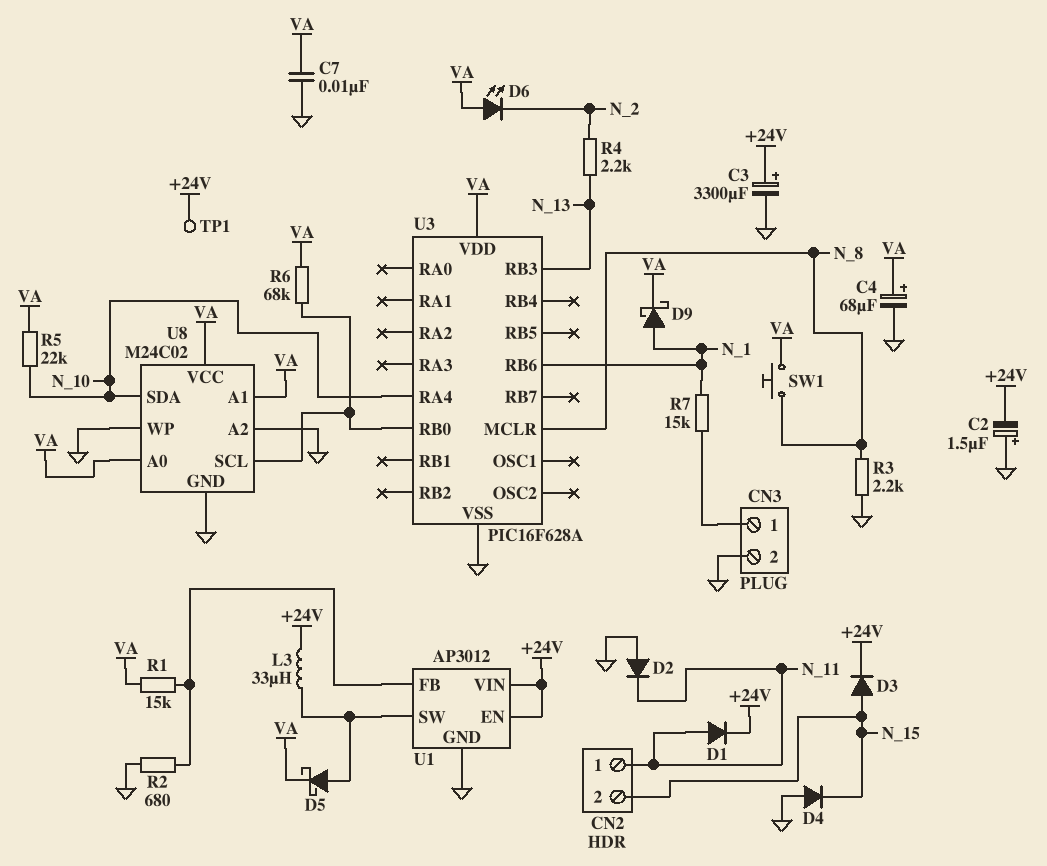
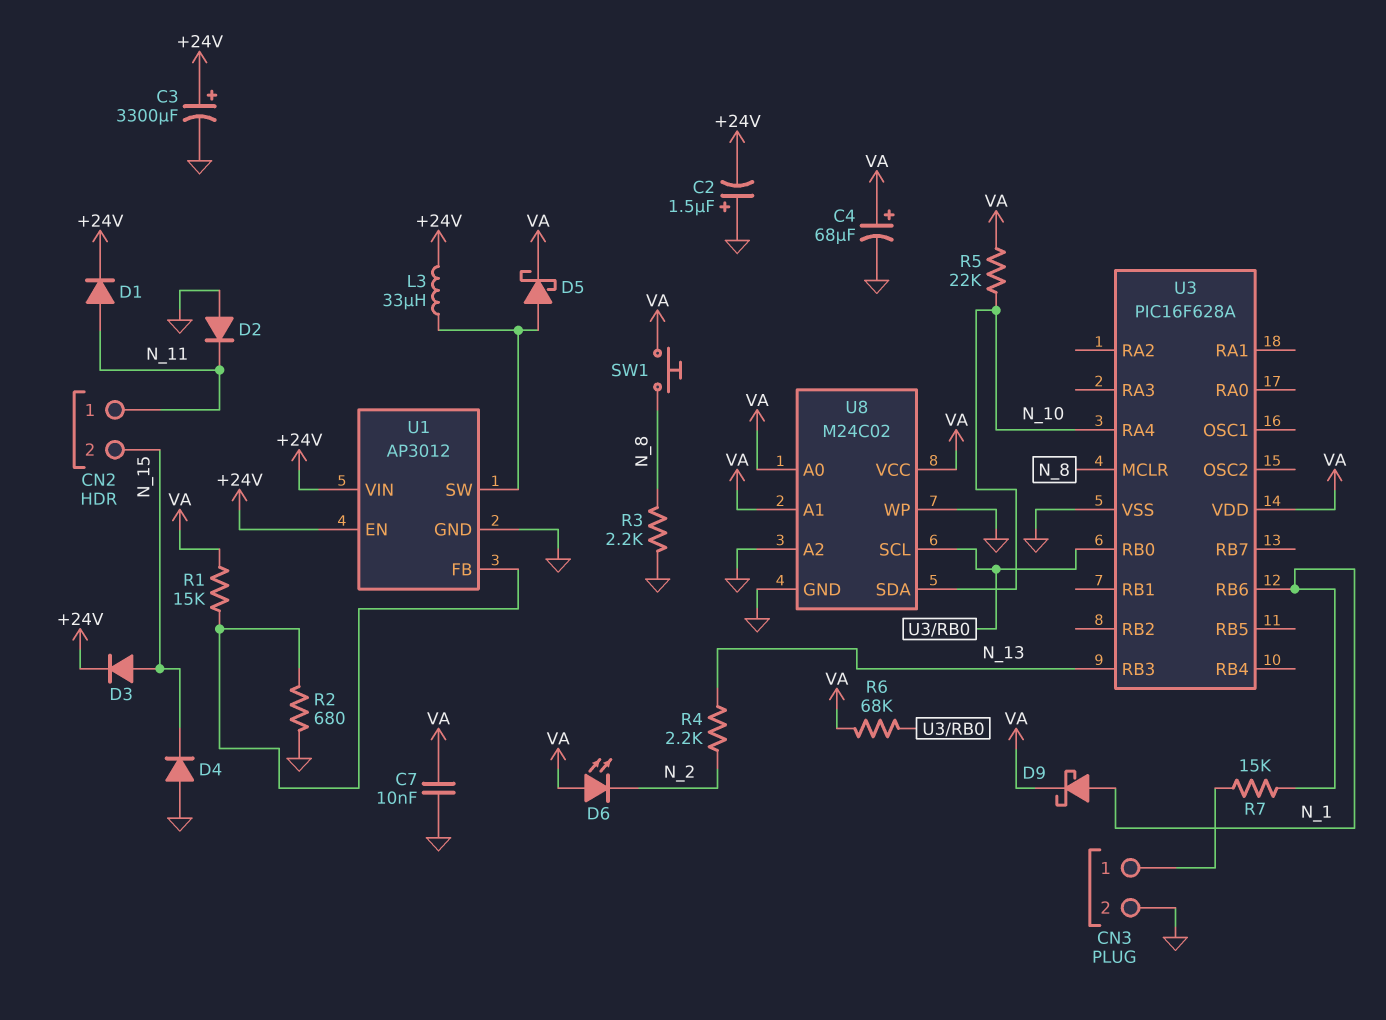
TP1: test point (+24V) -> none

